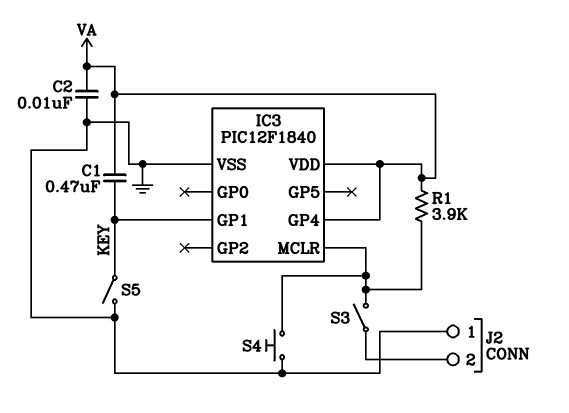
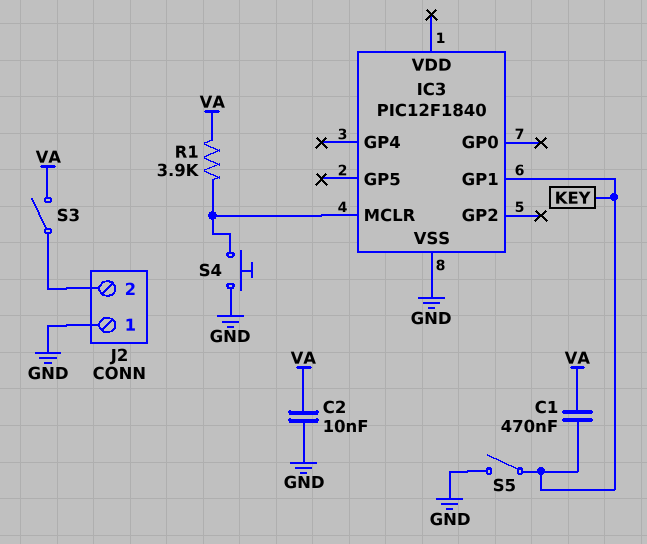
IC3 pin GP4: VA -> none
IC3 pin VDD: VA -> none
S3: switch (IC3/MCLR, J2/2) -> switch (J2/2, VA)

